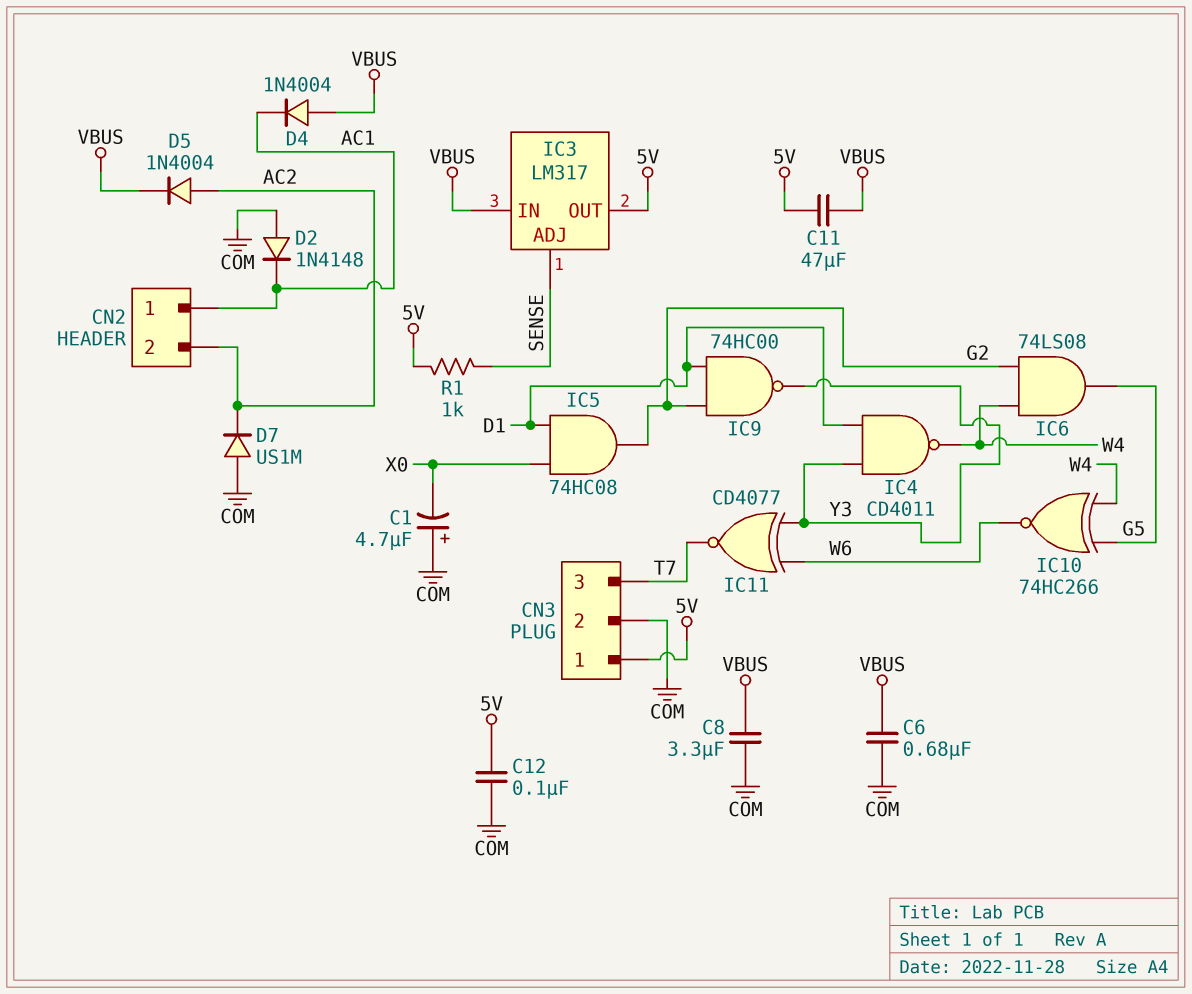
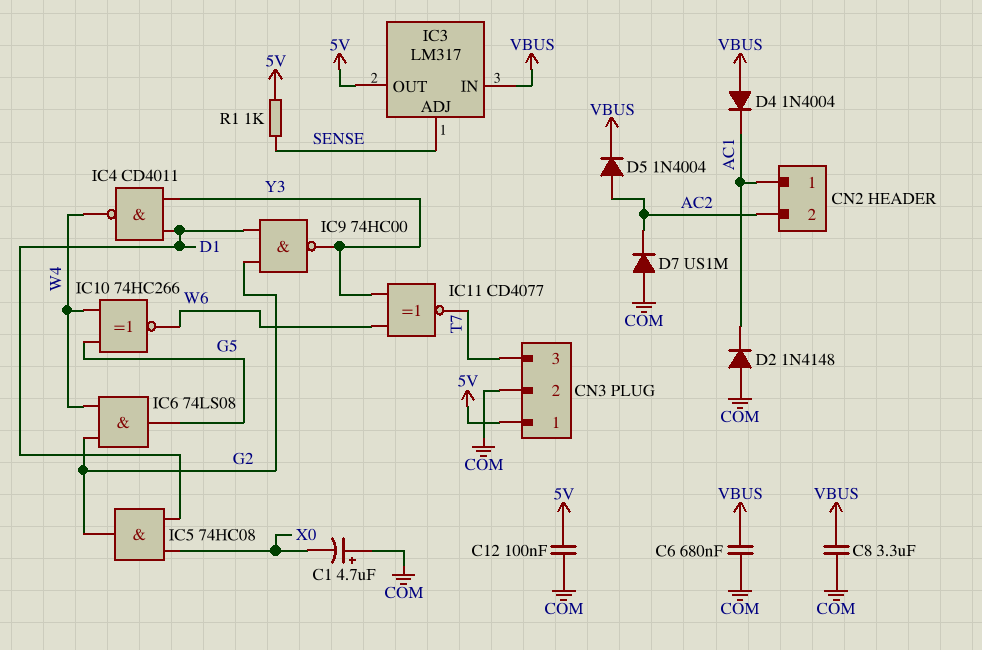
C11: 47uF (5V, VBUS) -> none

